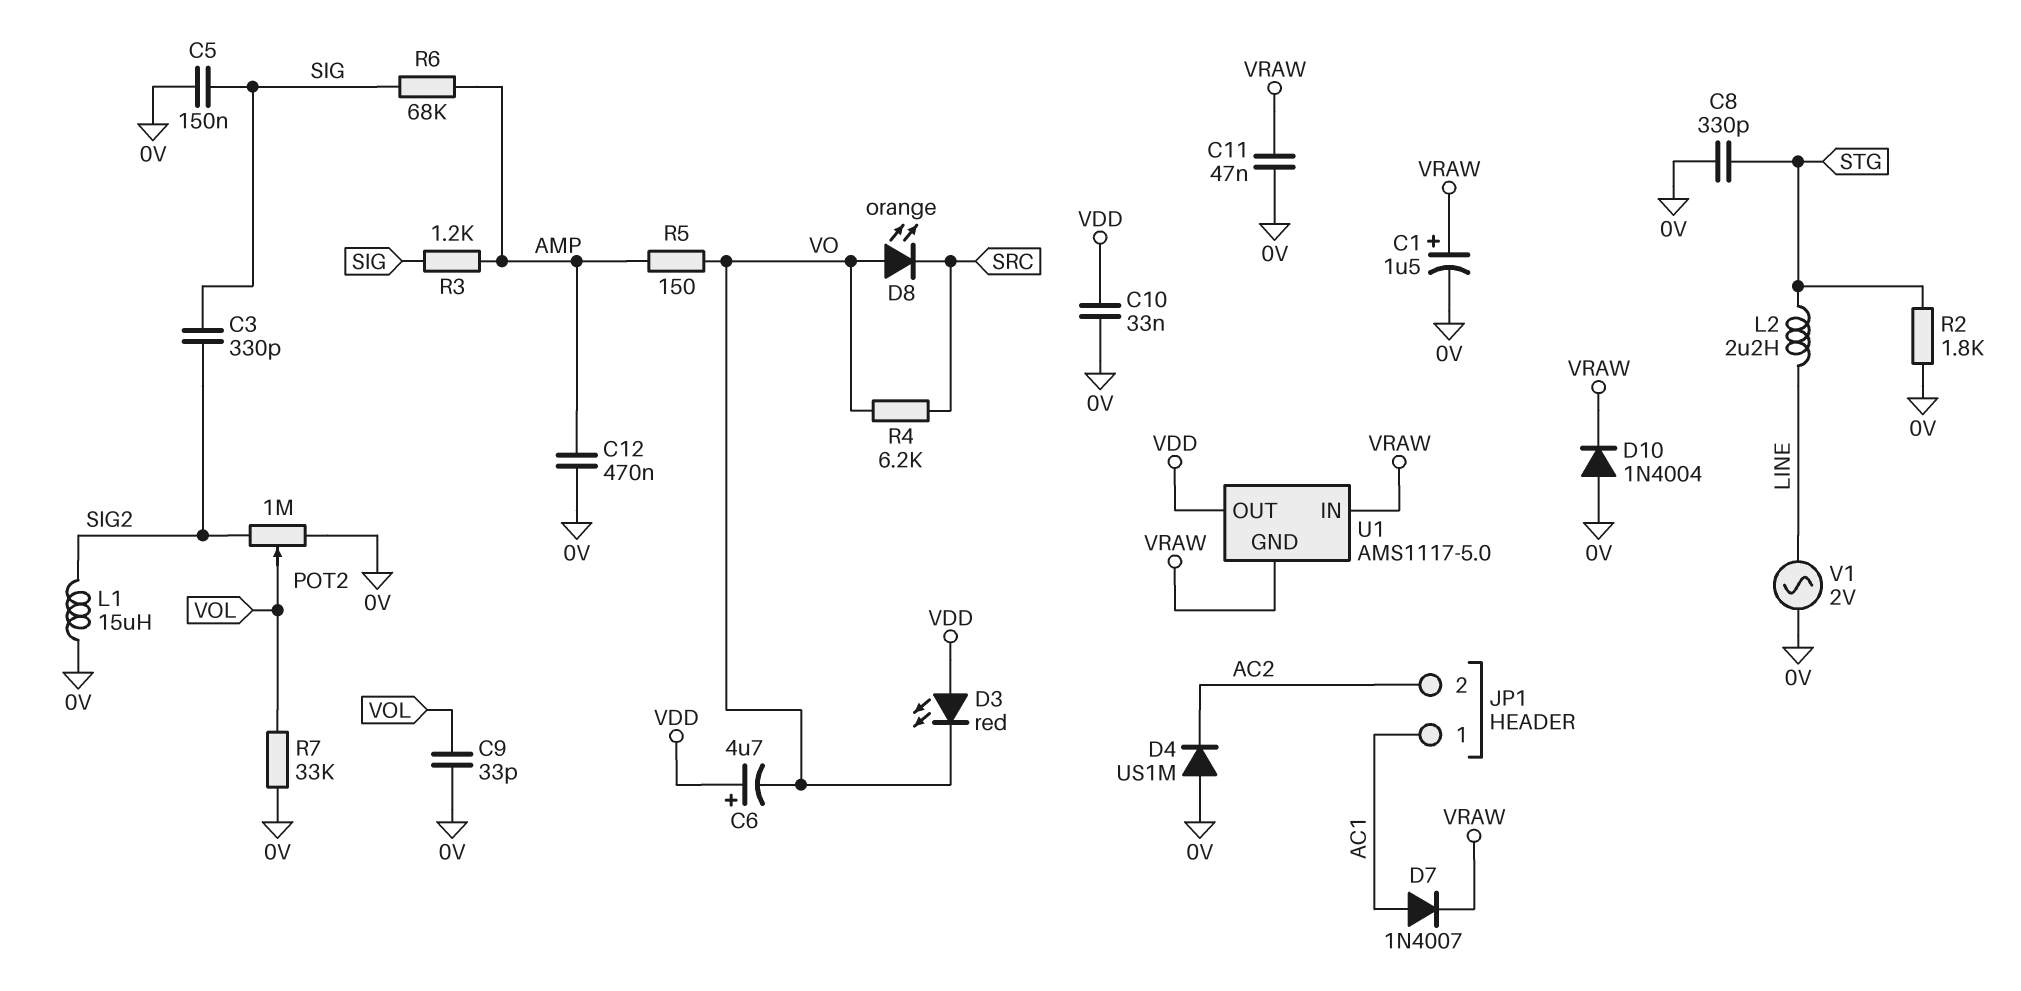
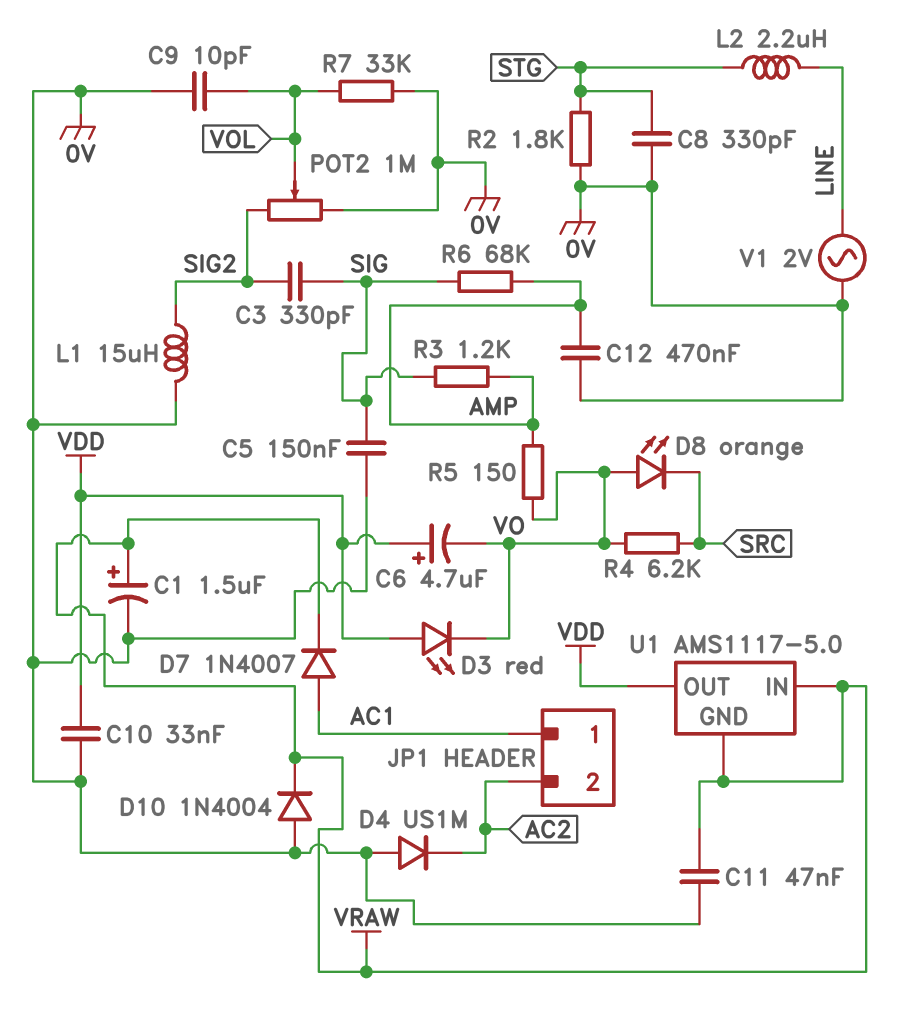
C9: 33pF (0V, VOL) -> 10pF (0V, VOL)

